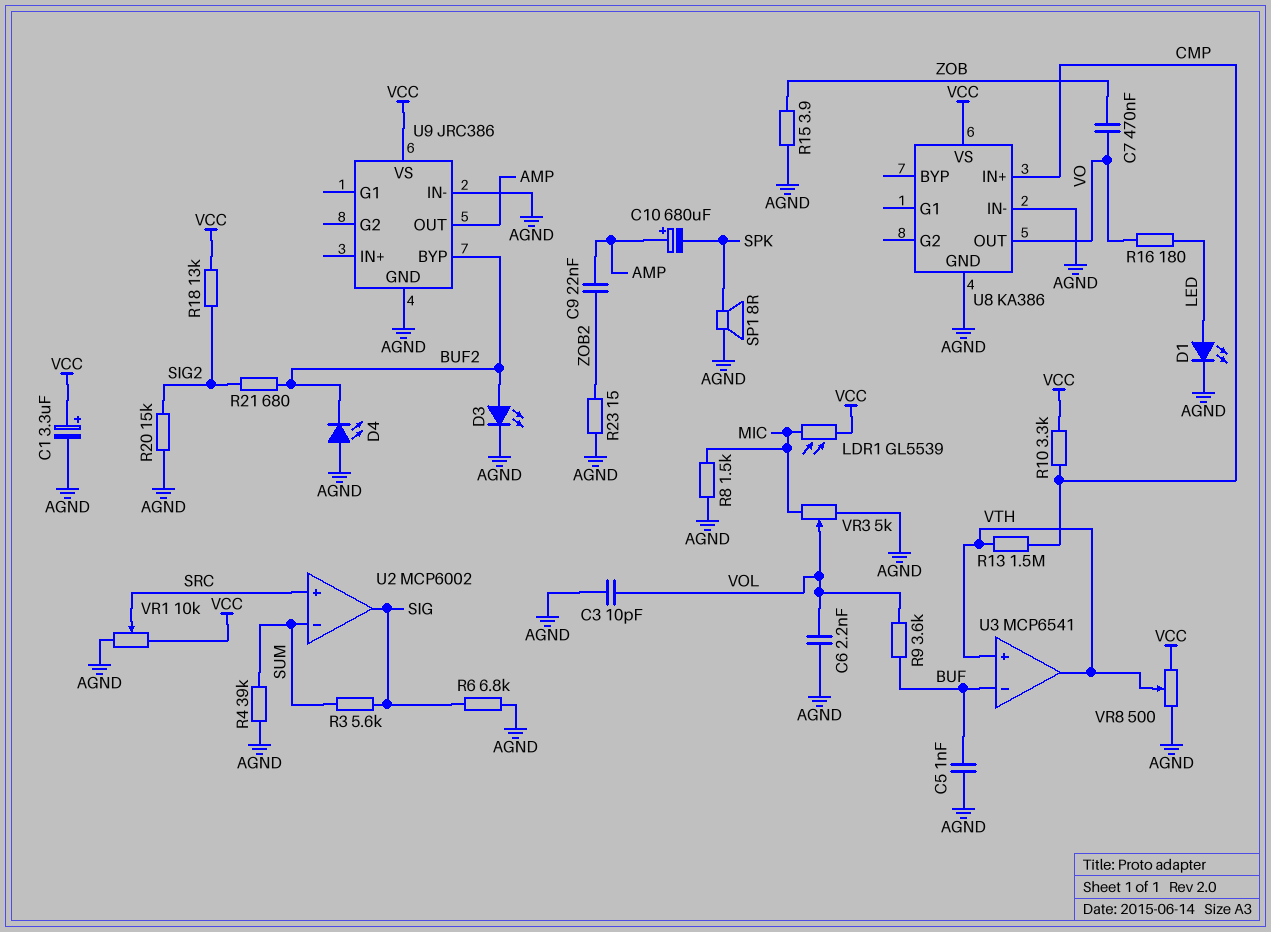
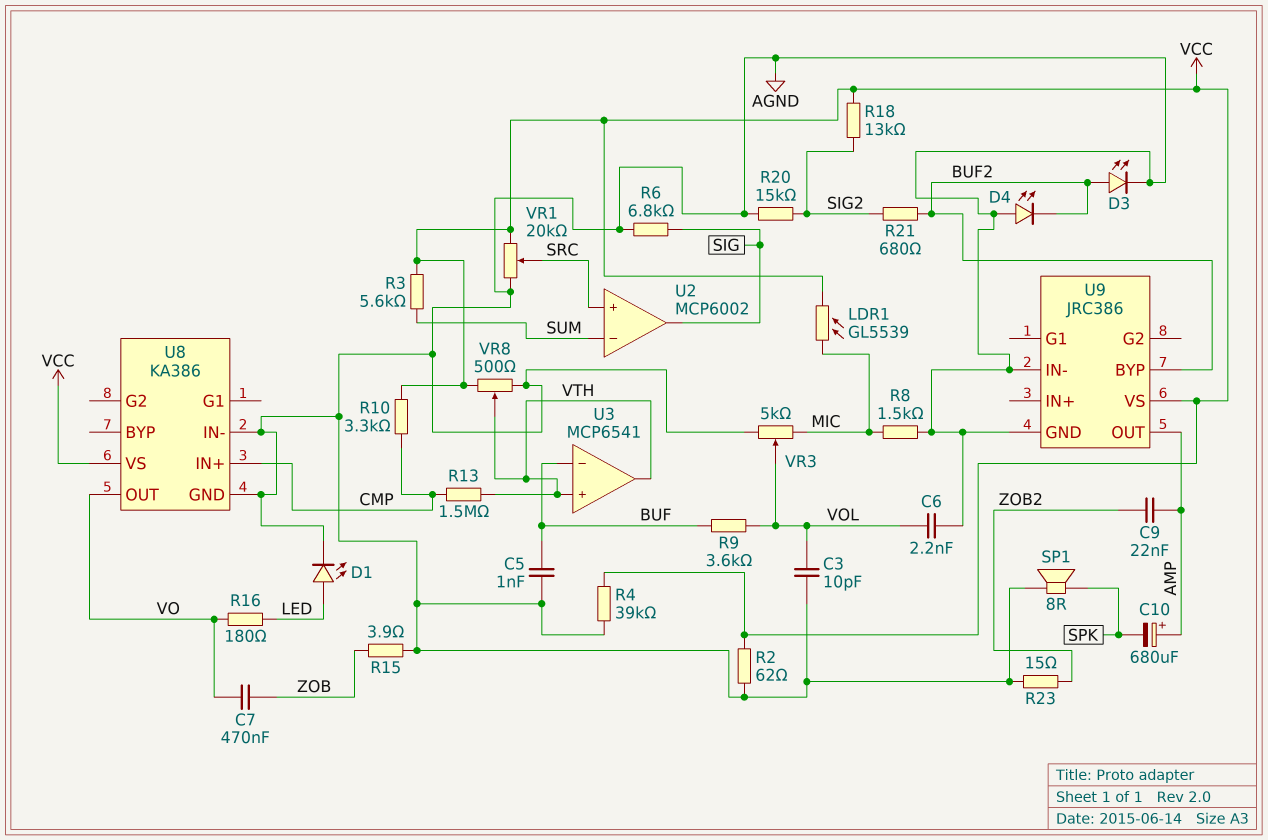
C1: 3.3uF (plus VCC, minus AGND) -> none
R2: none -> 62 (AGND, VCC)
R3: 5.6k (SIG, SUM) -> 5.6k (SUM, VCC)
R4: 39k (AGND, SUM) -> 39k (AGND, VCC)
VR1: 10k (AGND, VCC, wiper SRC) -> 20k (AGND, VCC, wiper SRC)

